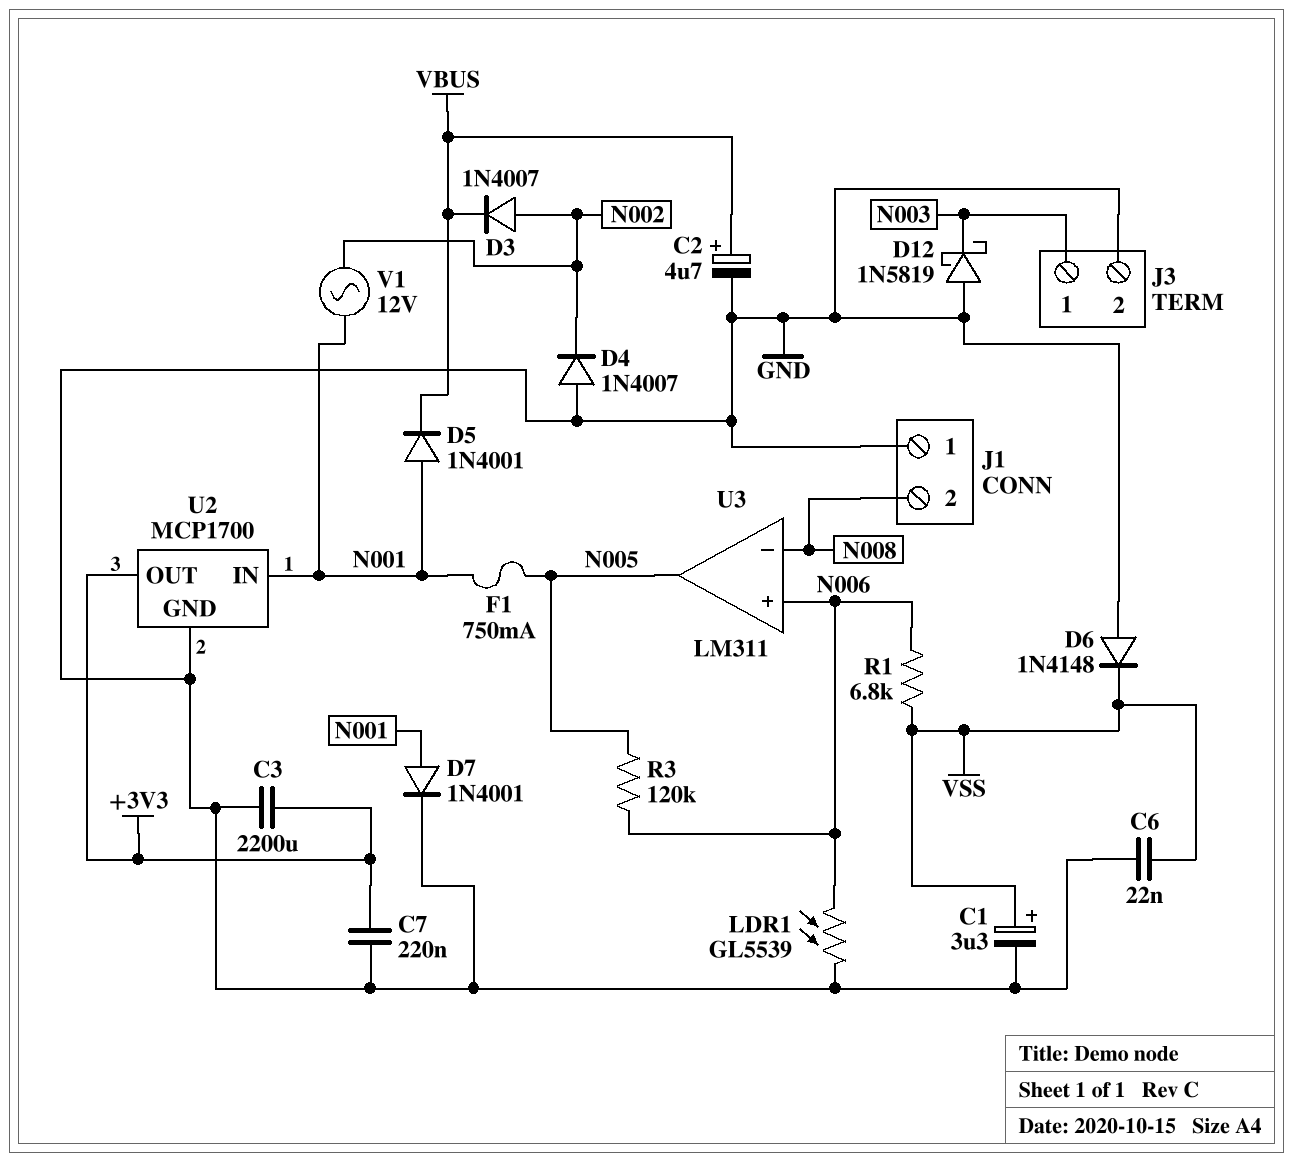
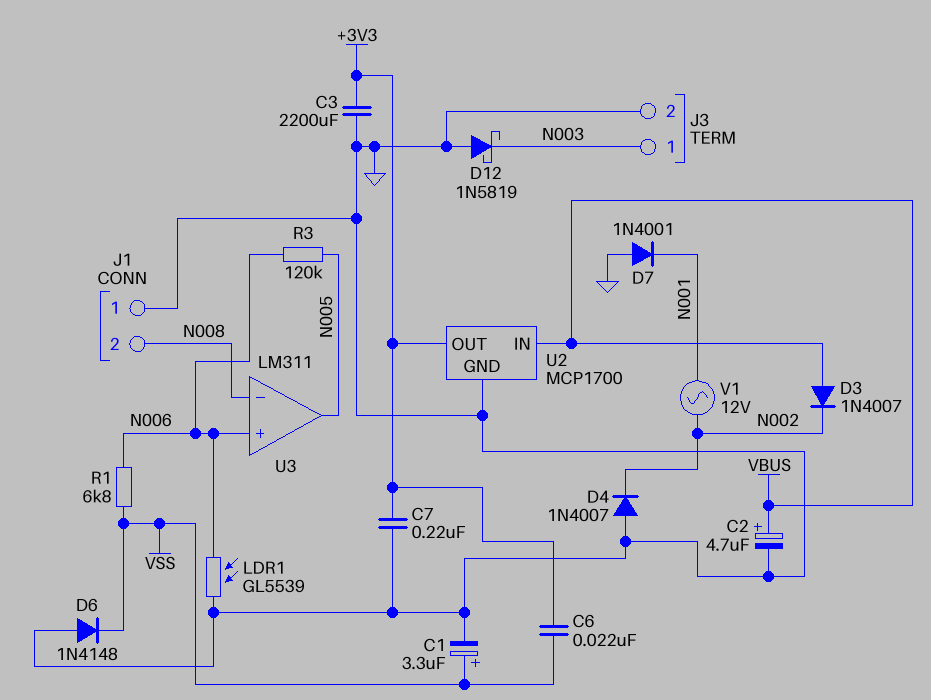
C6: 22nF (GND, VSS) -> 22nF (+3V3, VSS)
D3: diode 1N4007 (A N002, K VBUS) -> diode 1N4007 (A VBUS, K N002)
D5: diode 1N4001 (A N001, K VBUS) -> none
D7: diode 1N4001 (A N001, K GND) -> diode 1N4001 (A GND, K N001)
F1: 750mA (N001, N005) -> none
U2 pin IN: N001 -> VBUS

